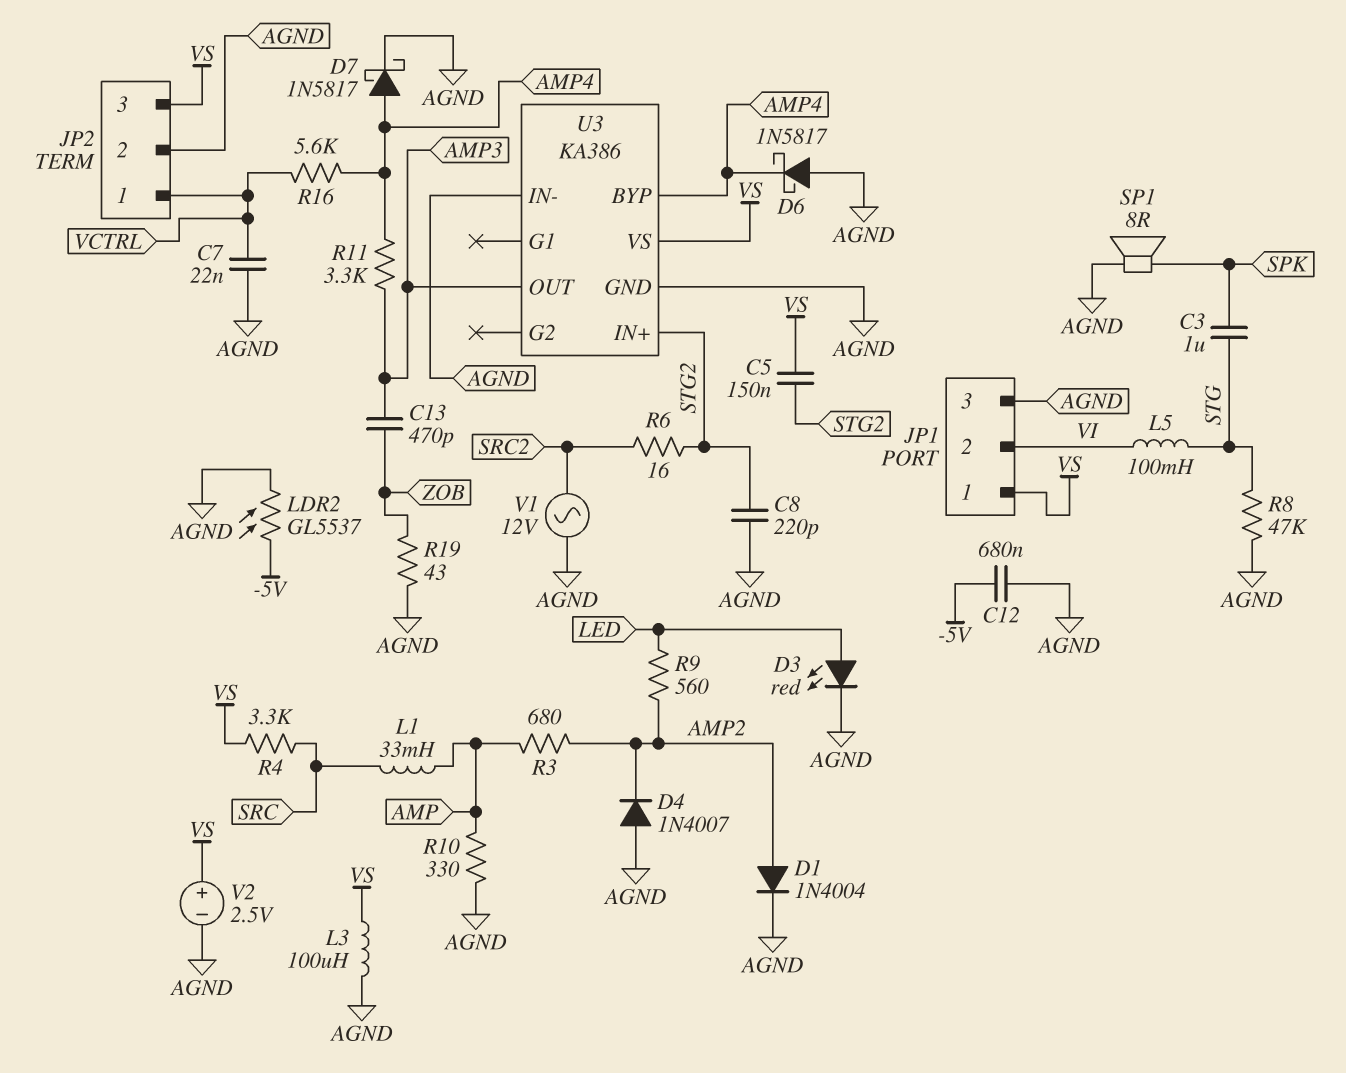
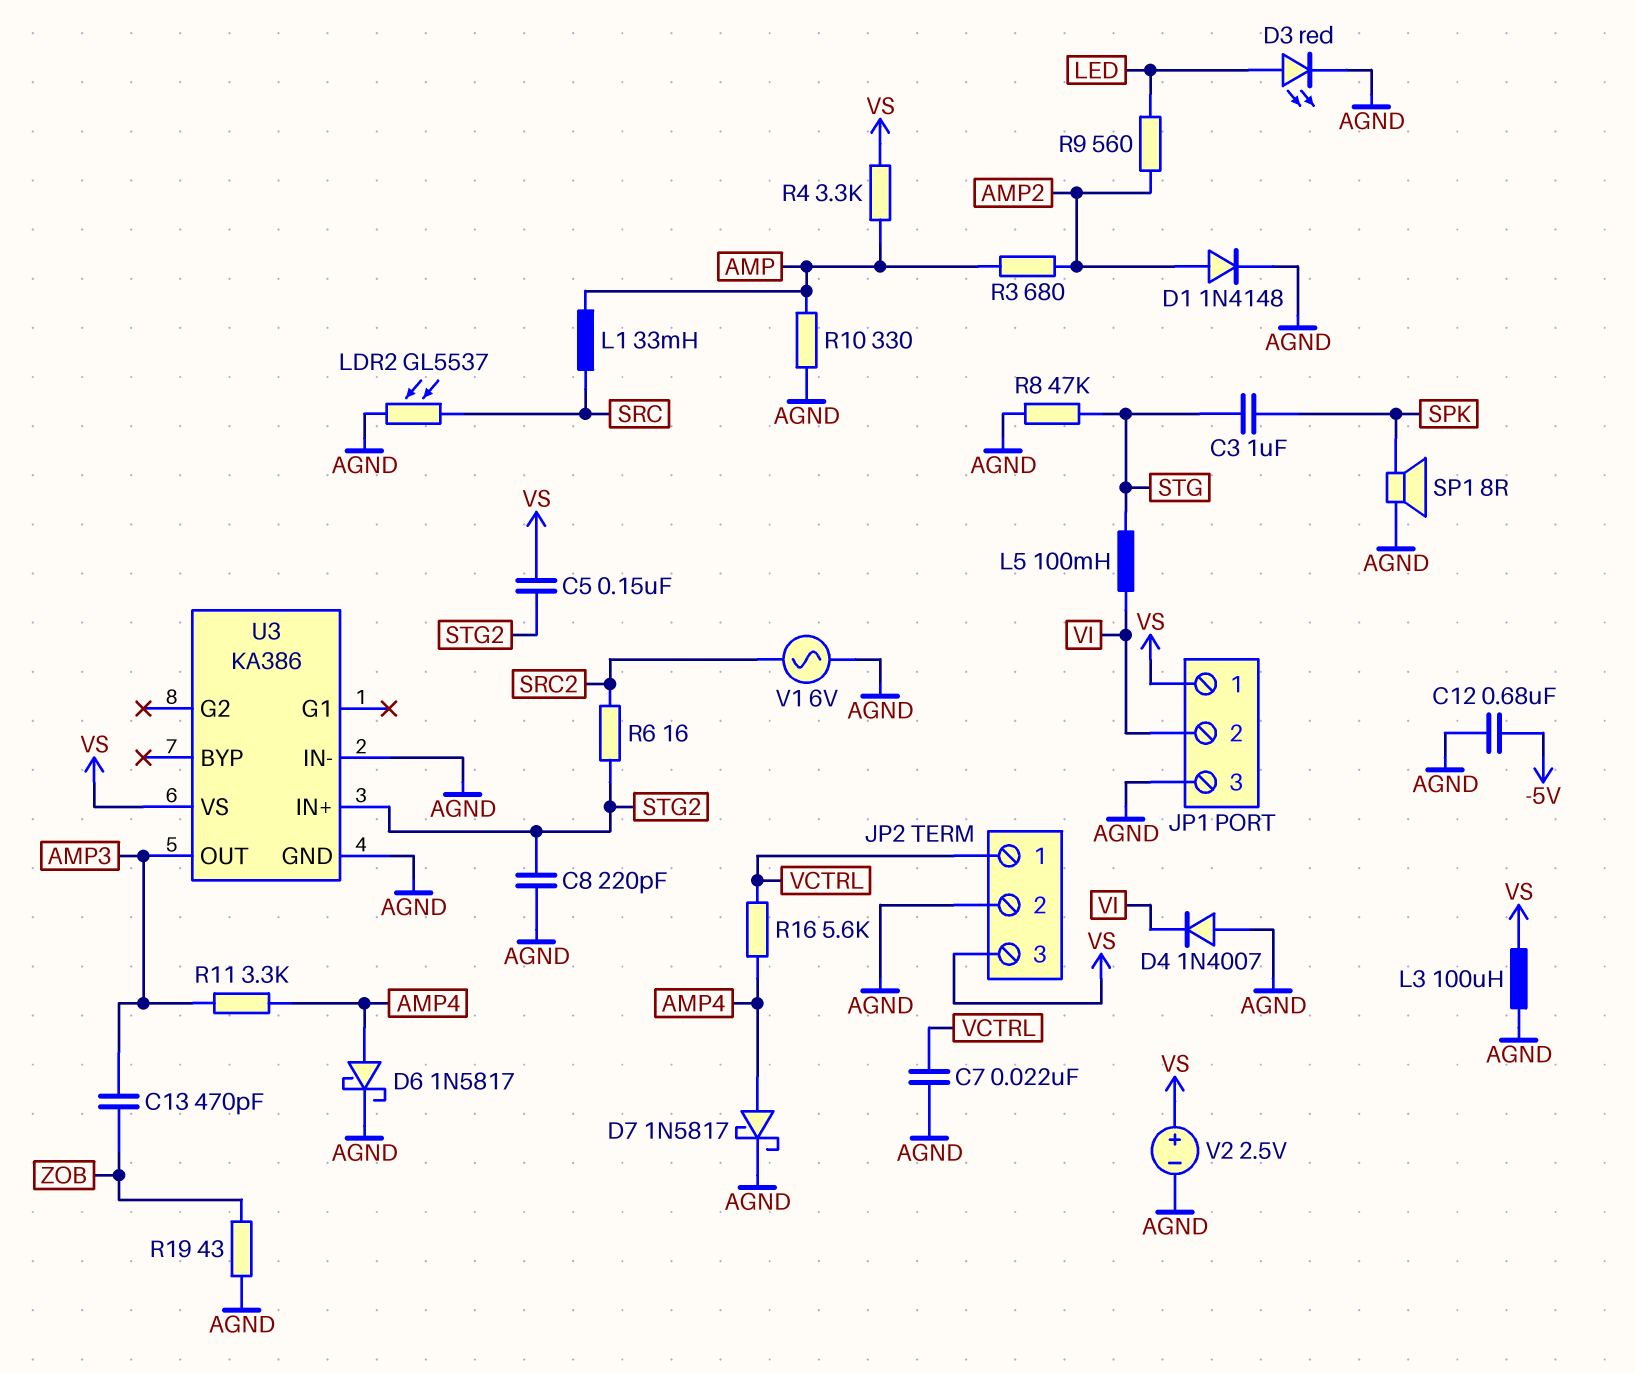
D1: diode 1N4004 (A AMP2, K AGND) -> diode 1N4148 (A AMP2, K AGND)
D4: diode 1N4007 (A AGND, K AMP2) -> diode 1N4007 (A AGND, K VI)
D6: schottky 1N5817 (A AGND, K AMP4) -> schottky 1N5817 (A AMP4, K AGND)
LDR2: GL5537 (-5V, AGND) -> GL5537 (AGND, SRC)
R4: 3.3k (SRC, VS) -> 3.3k (AMP, VS)
U3 pin BYP: AMP4 -> none
V1: AC 12V (AGND, SRC2) -> AC 6V (AGND, SRC2)

